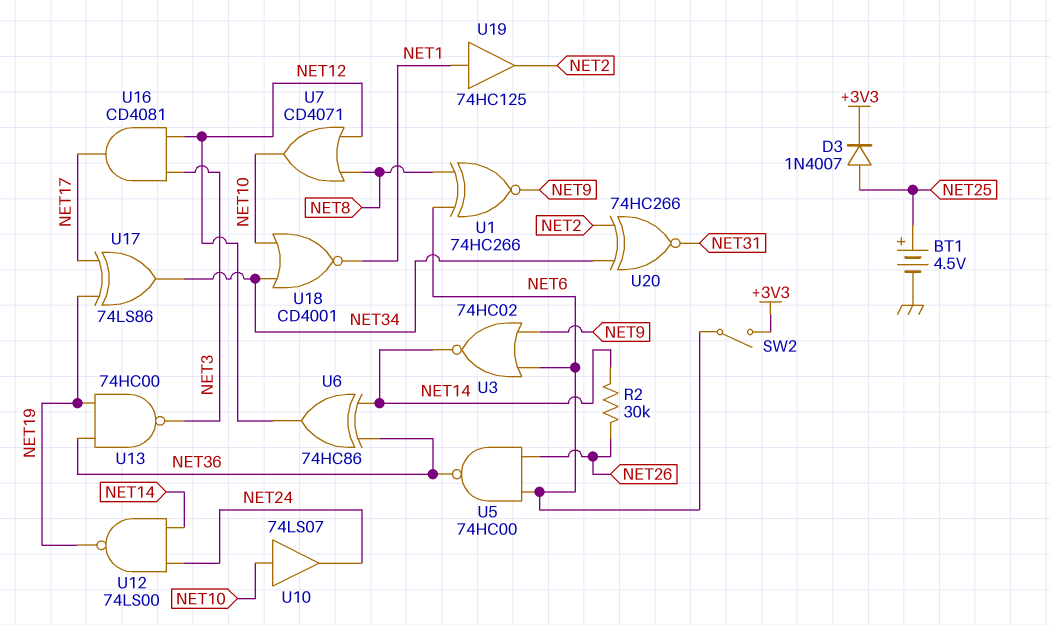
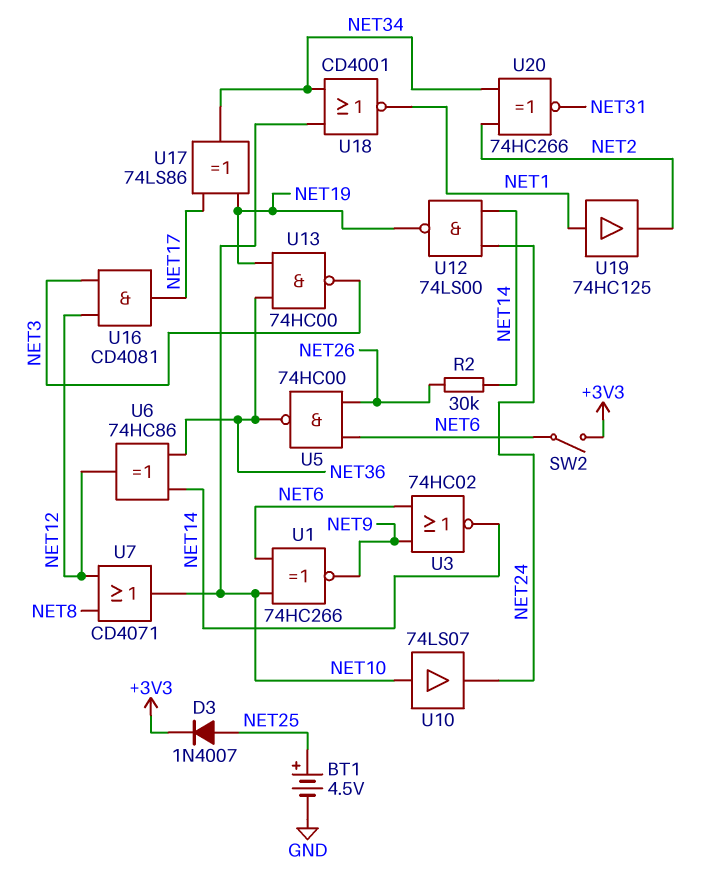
U1: XNOR 74HC266 (in NET6, in NET8, out NET9) -> XNOR 74HC266 (in NET6, in NET10, out NET9)

